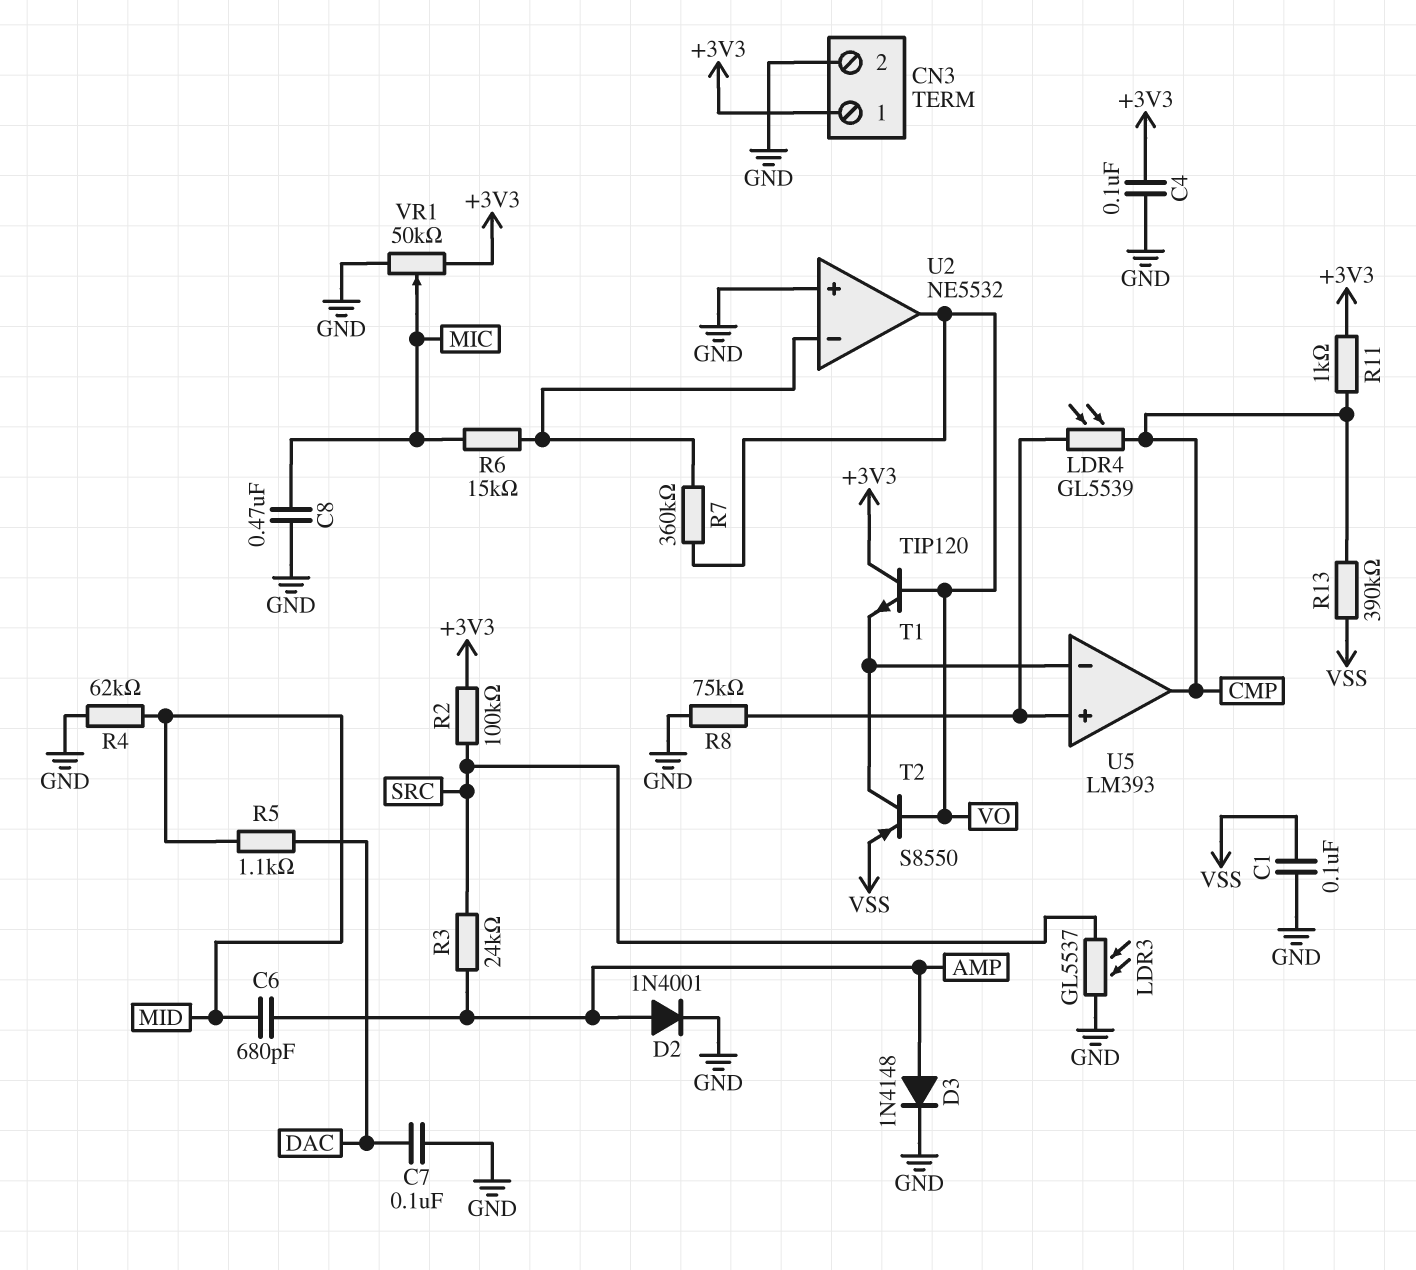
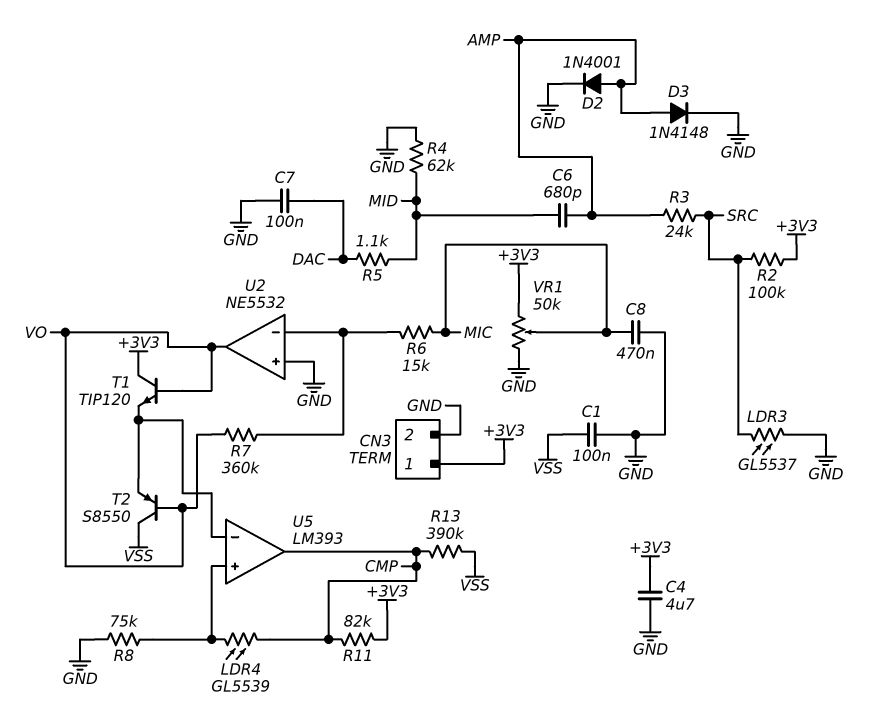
C4: 100nF (+3V3, GND) -> 4.7uF (+3V3, GND)
R11: 1k (+3V3, CMP) -> 82k (+3V3, CMP)
T2: PNP S8550 (B VO, C U5/in-, E VSS) -> PNP S8550 (B VO, C VSS, E U5/in-)

